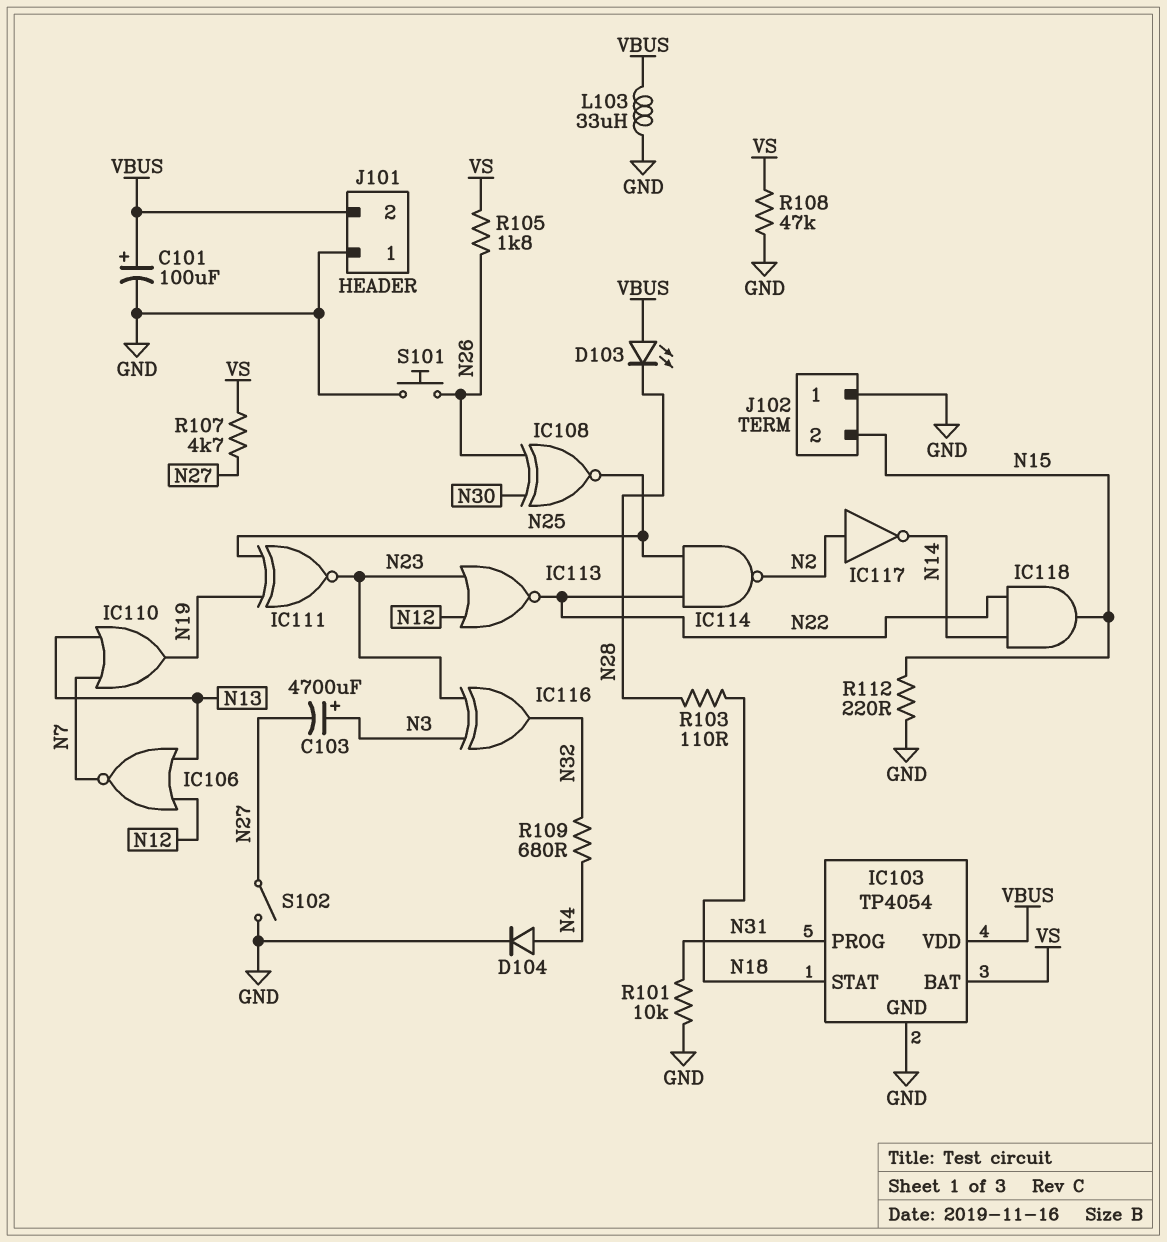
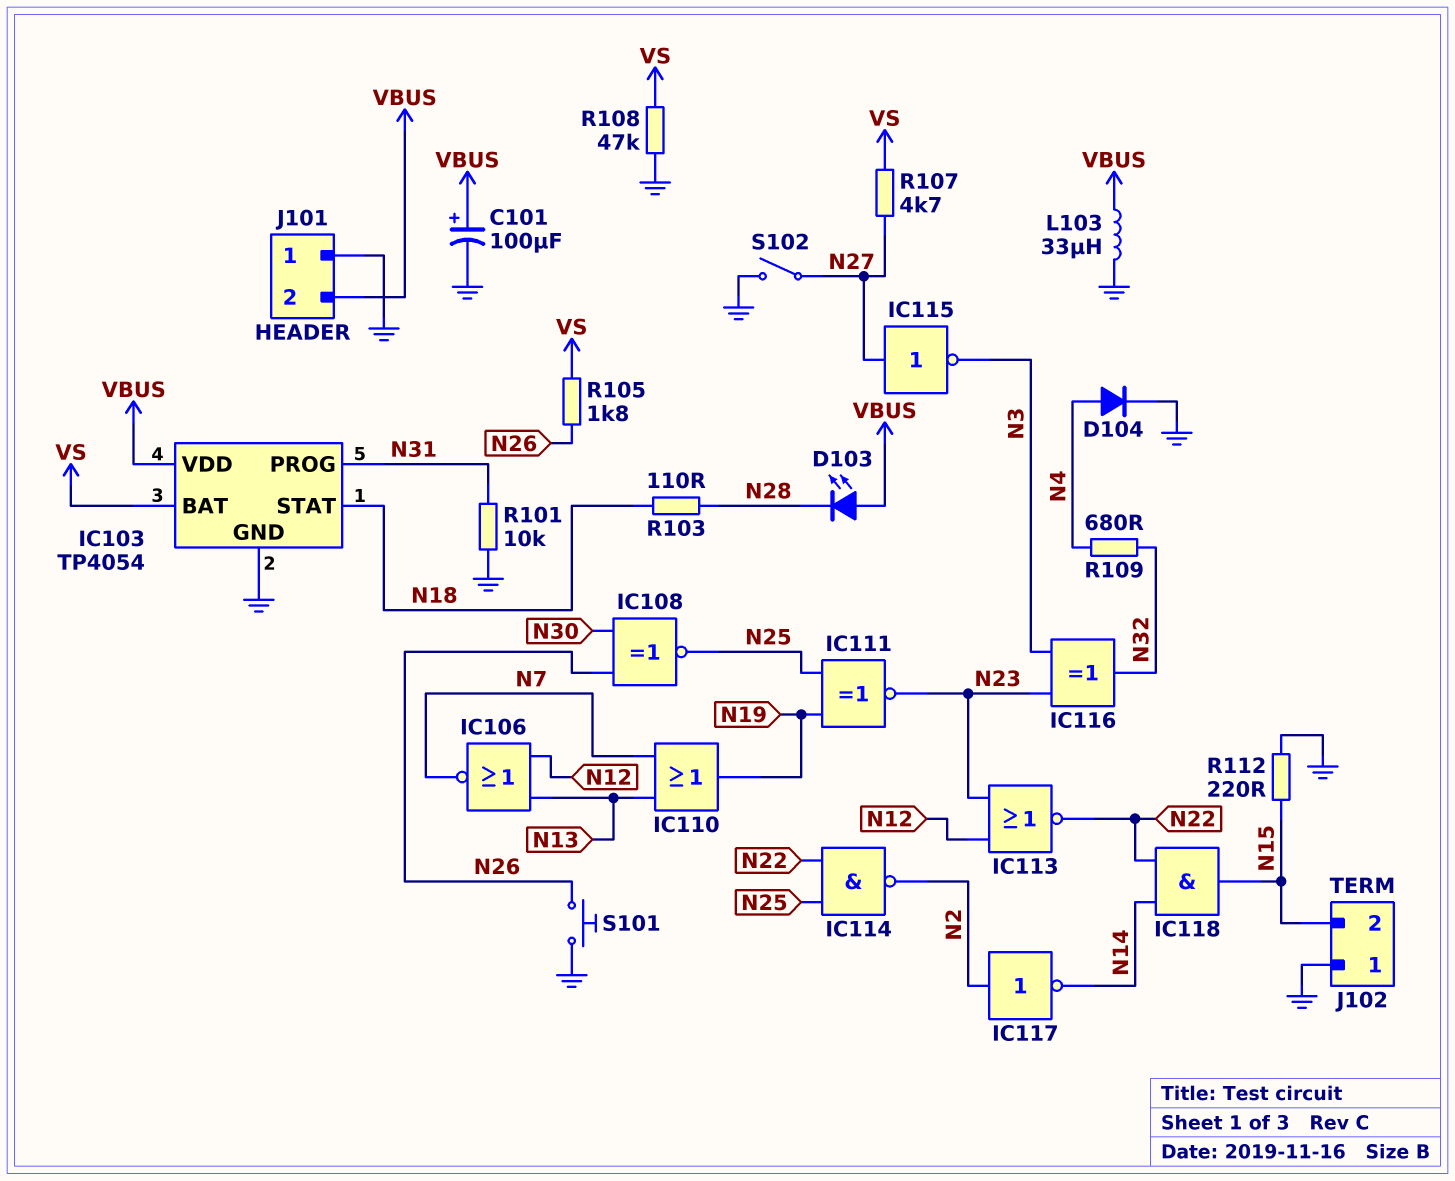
C103: 4700uF (plus N3, minus N27) -> none
IC115: none -> NOT (in N27, out N3)

